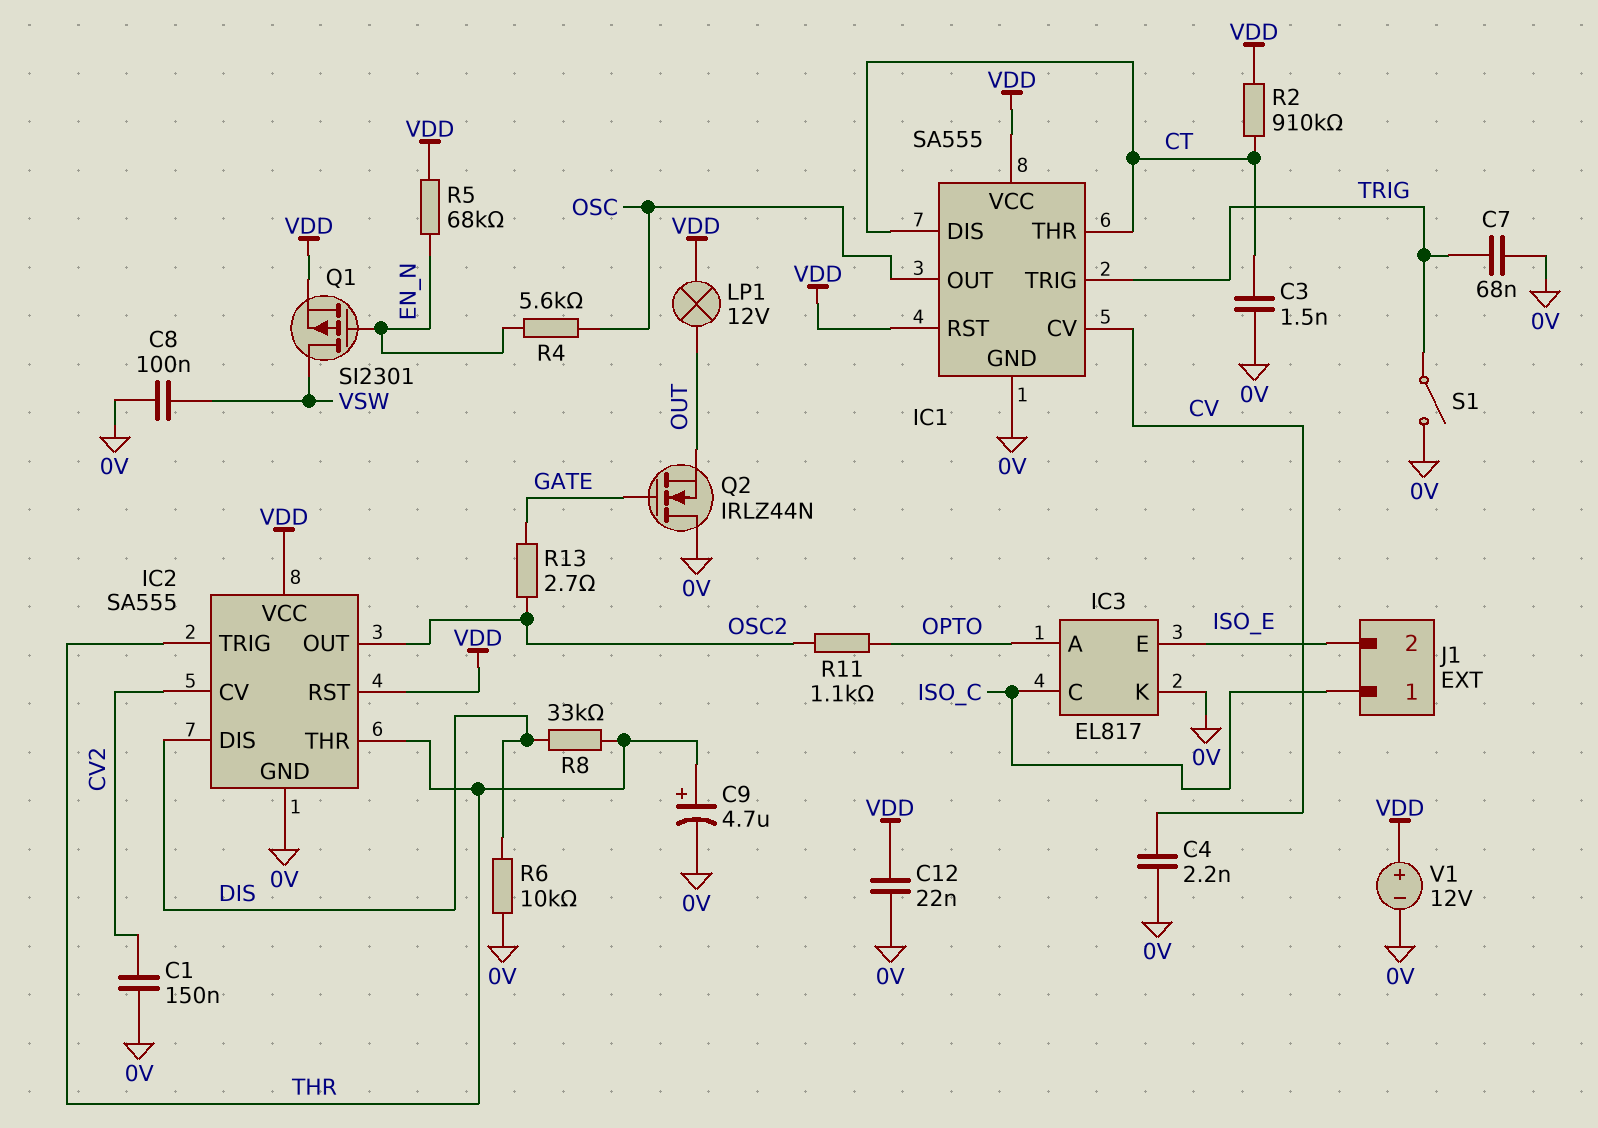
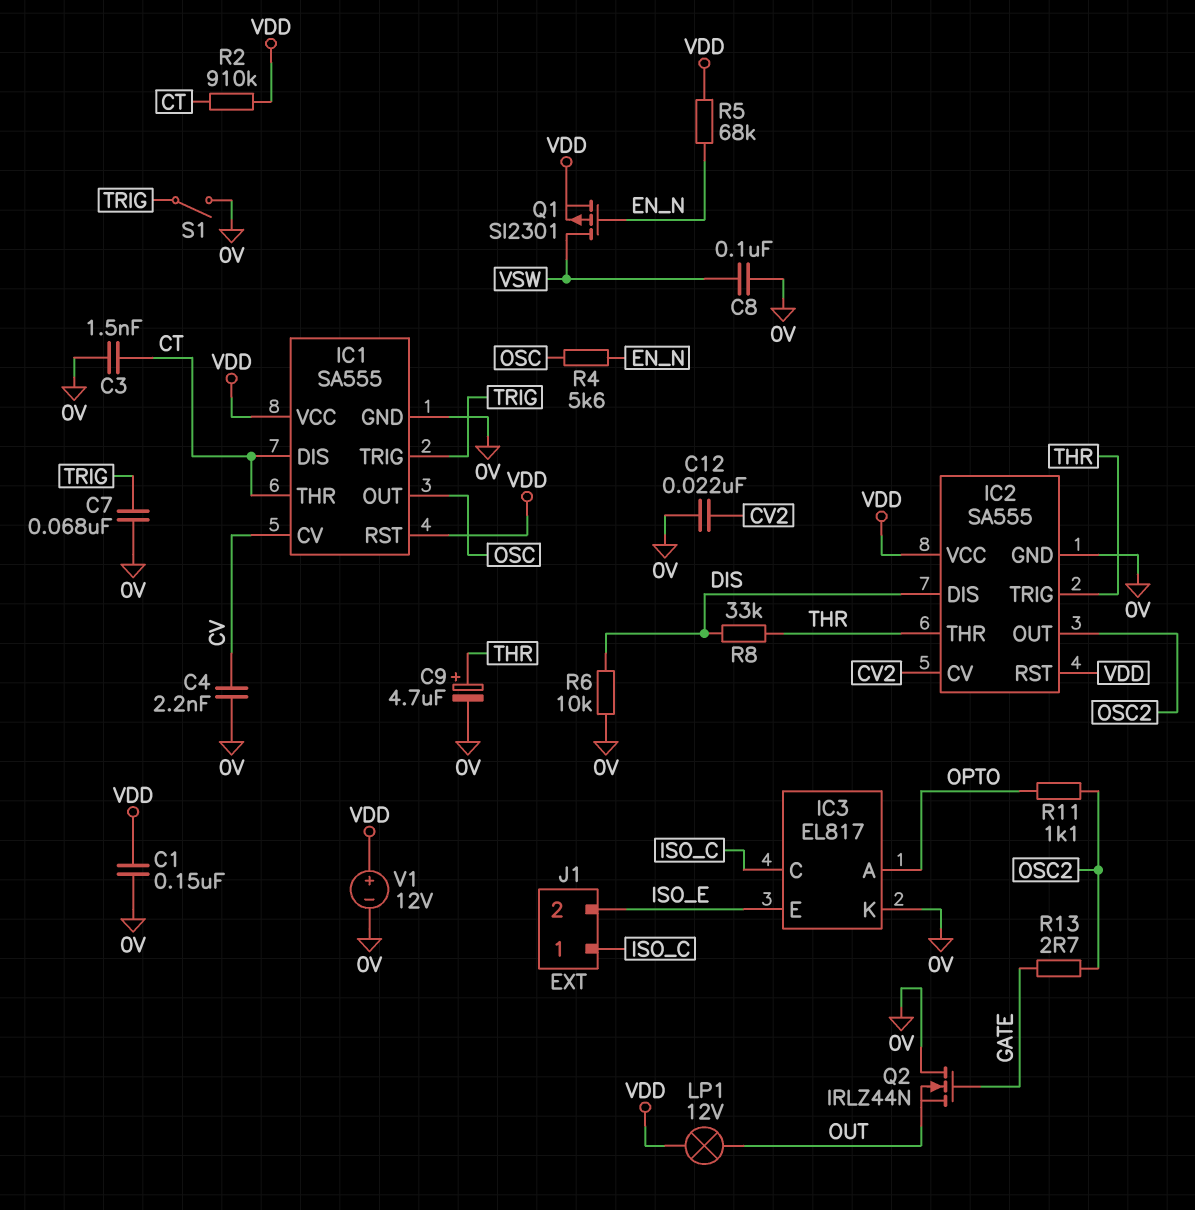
C1: 150nF (0V, CV2) -> 150nF (0V, VDD)
C12: 22nF (0V, VDD) -> 22nF (0V, CV2)

